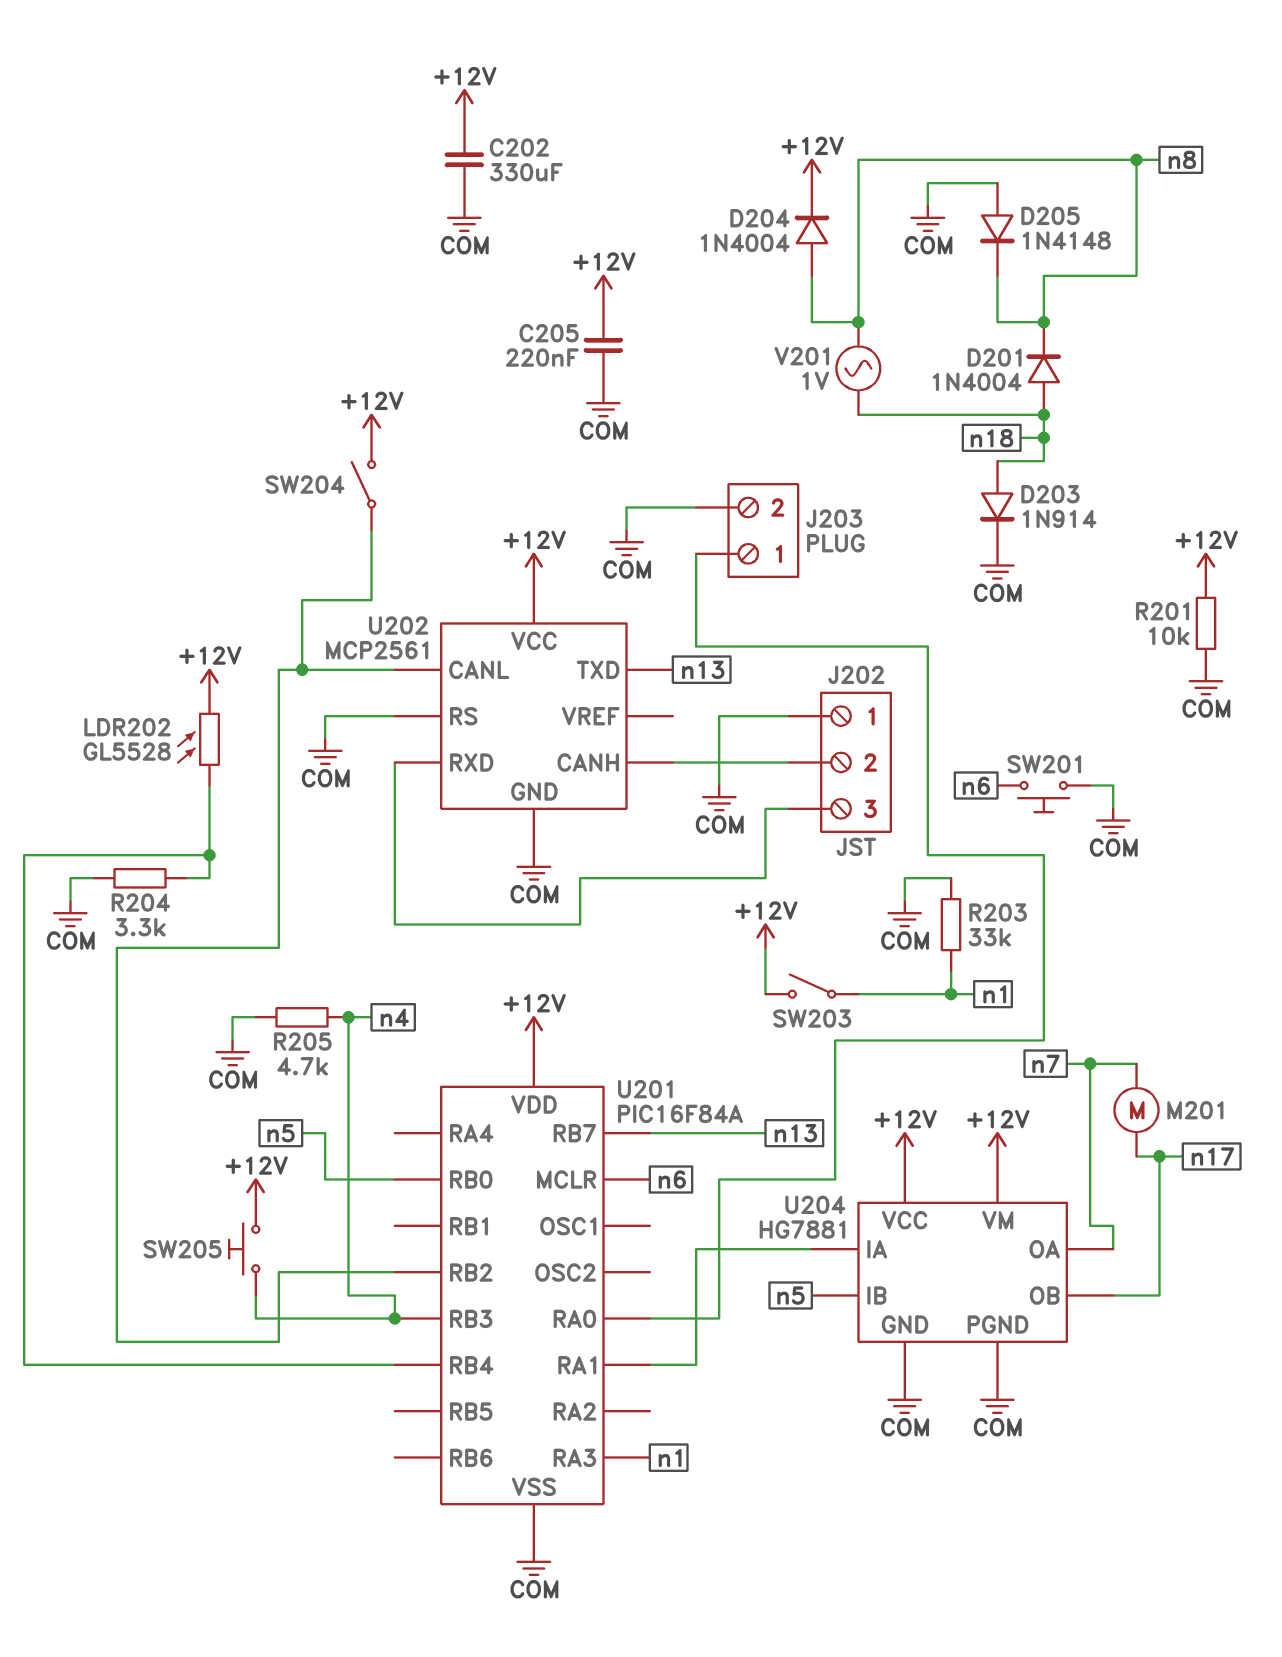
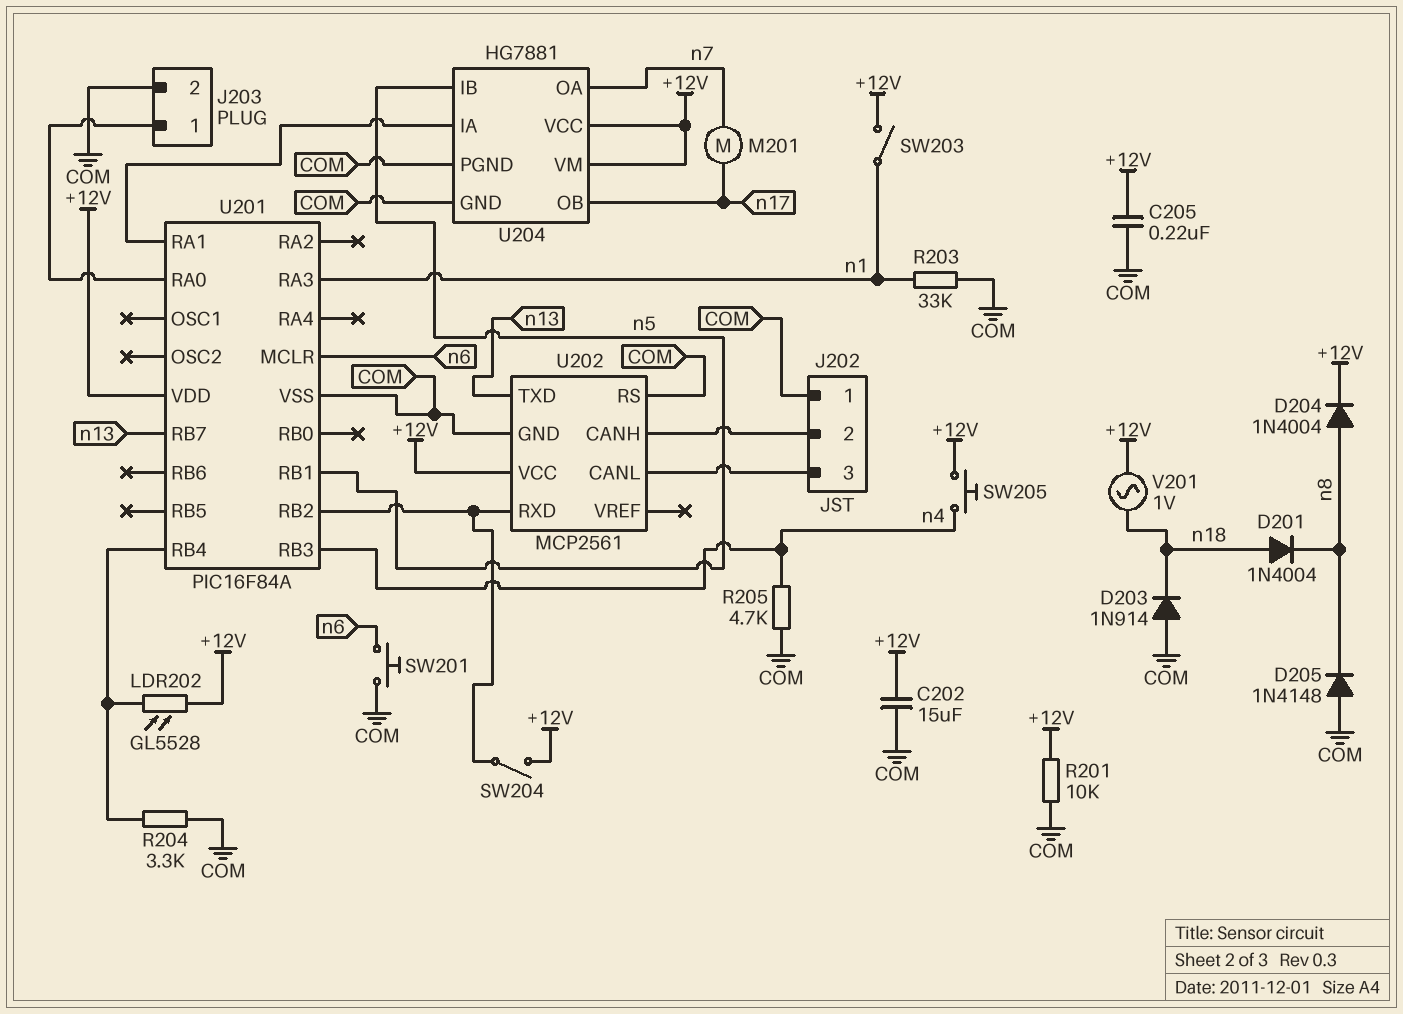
C202: 330uF (+12V, COM) -> 15uF (+12V, COM)
D203: diode 1N914 (A n18, K COM) -> diode 1N914 (A COM, K n18)
U201 pin RB0: n5 -> none
U201 pin RB1: none -> n5
U202 pin CANL: U201/RB2 -> J202/3
U202 pin RXD: J202/3 -> U201/RB2
V201: AC 1V (n8, n18) -> AC 1V (+12V, n18)

